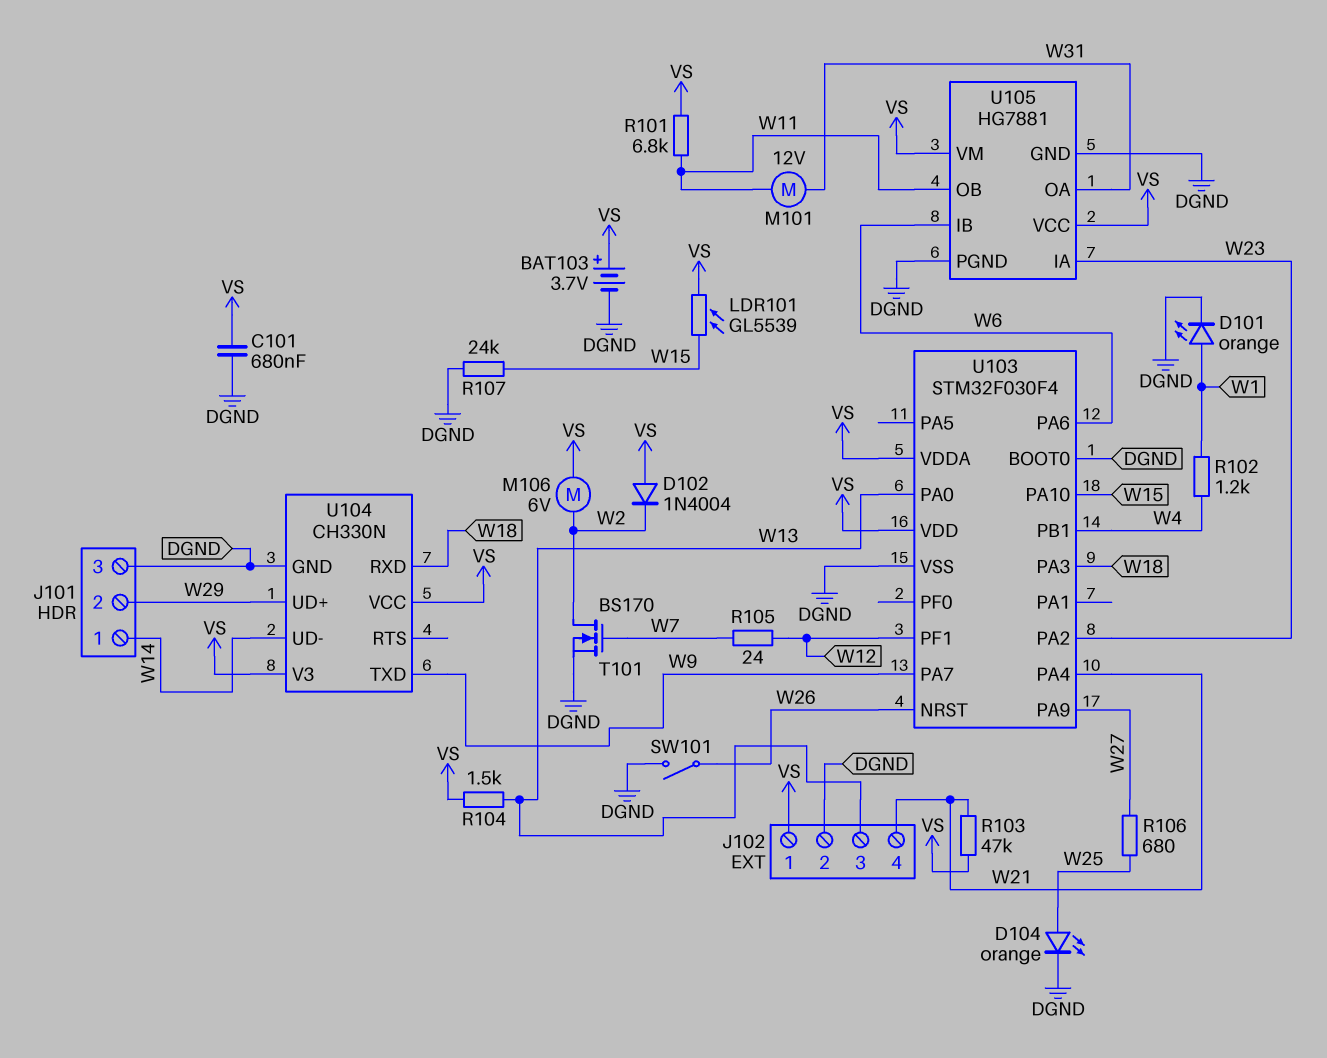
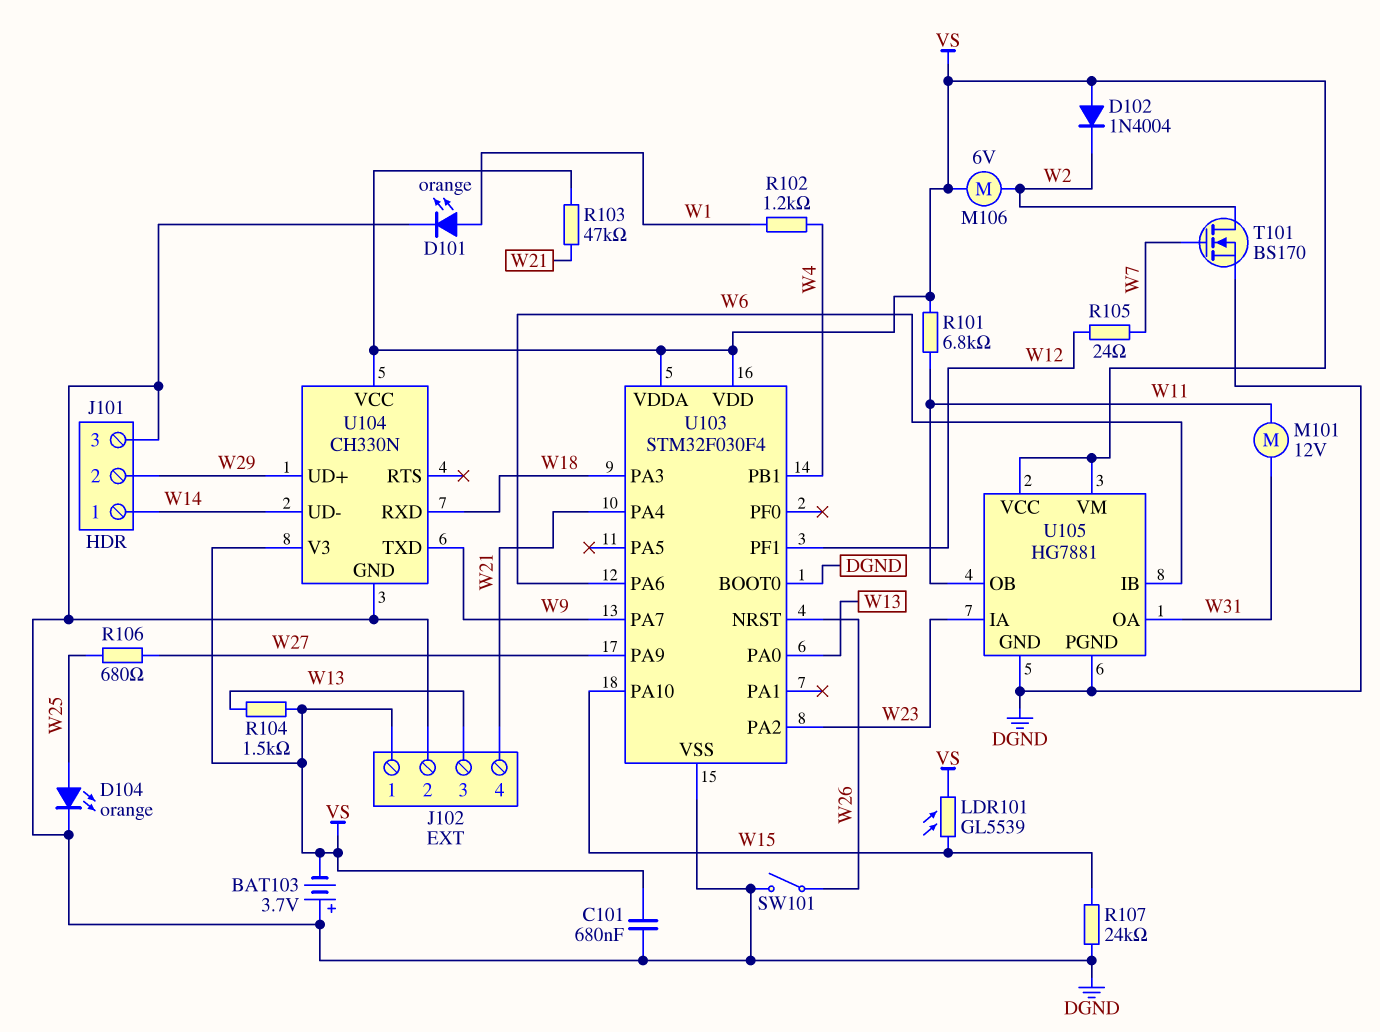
BAT103: 3.7V (plus VS, minus DGND) -> 3.7V (plus DGND, minus VS)

